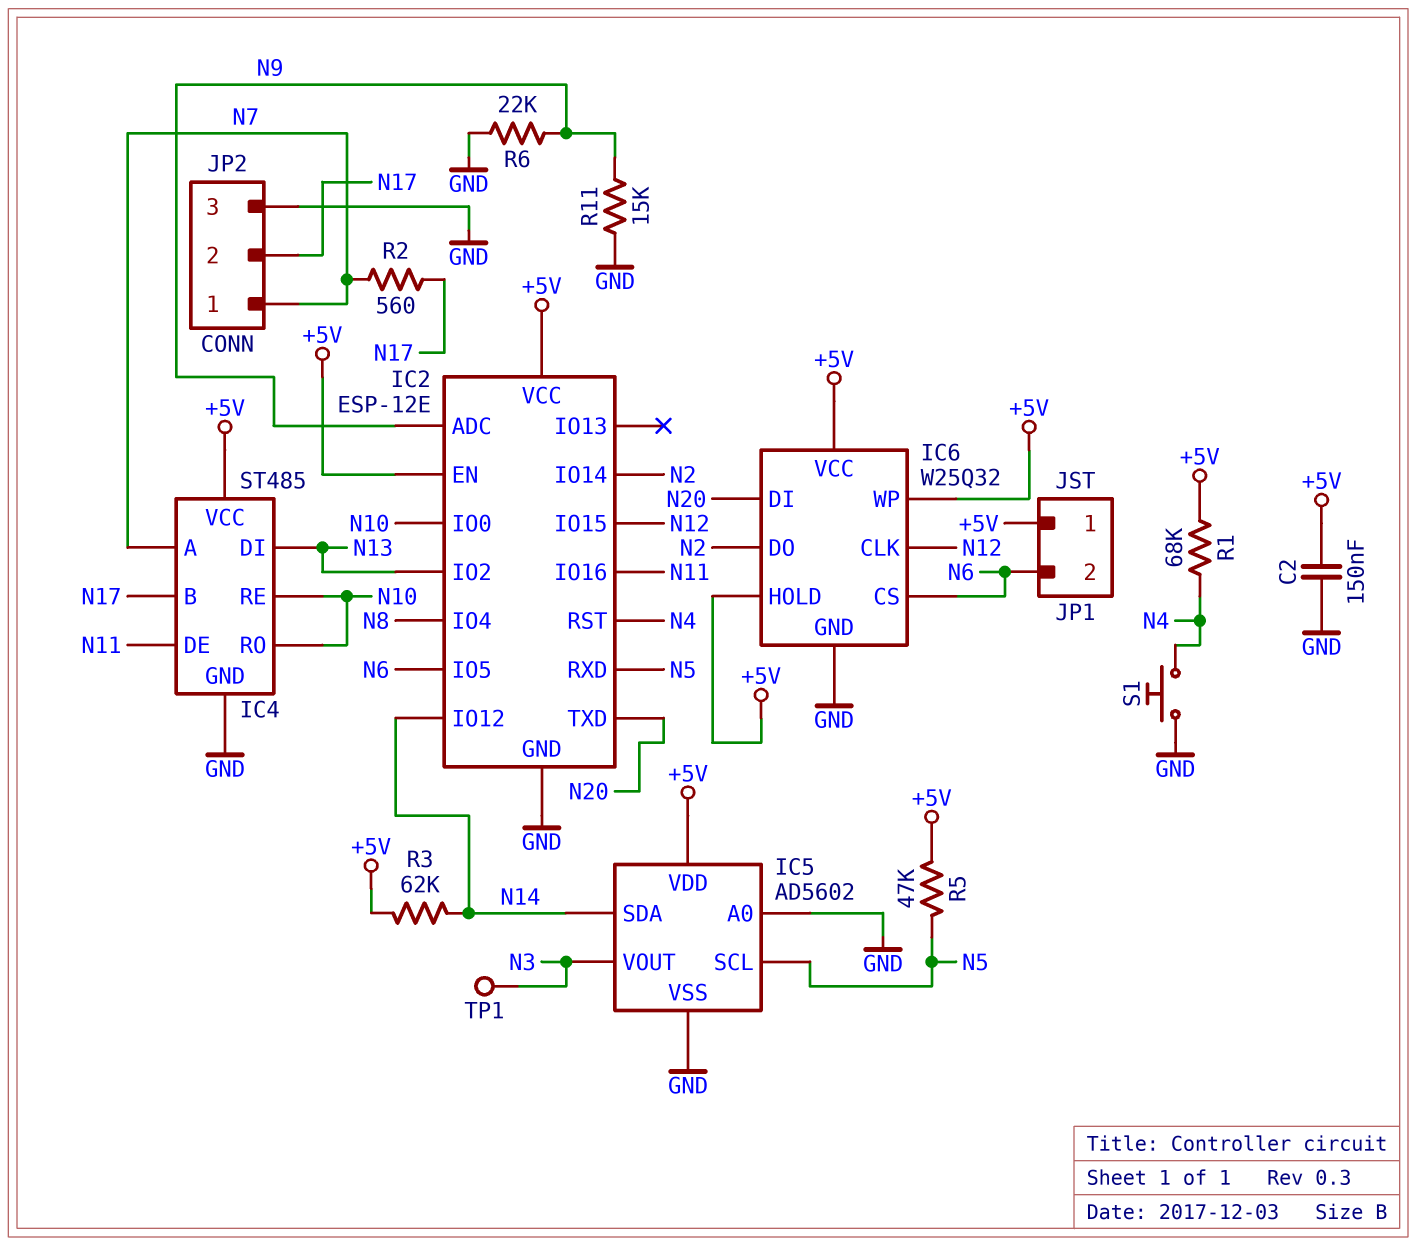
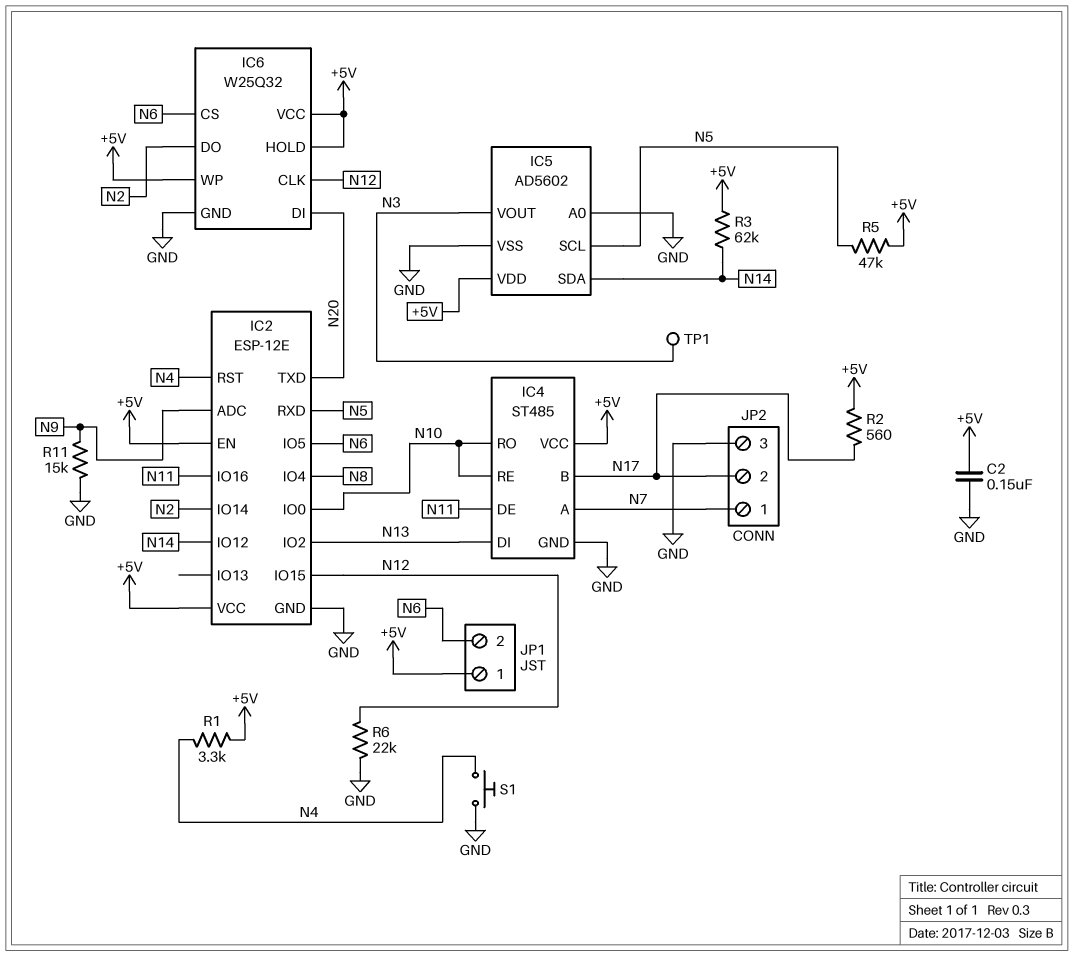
R1: 68k (+5V, N4) -> 3.3k (+5V, N4)
R2: 560 (N7, N17) -> 560 (+5V, N17)
R6: 22k (GND, N9) -> 22k (GND, N12)

